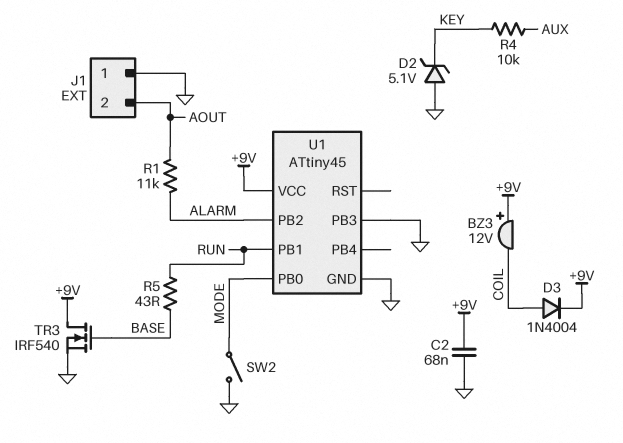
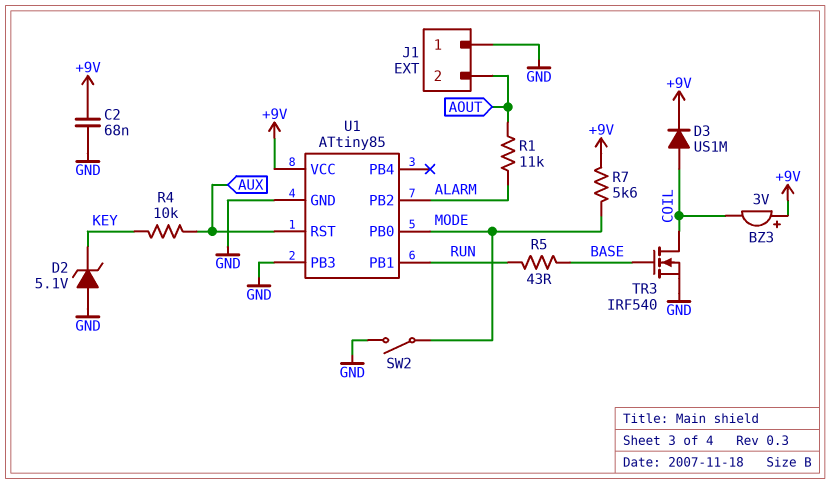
BZ3: buzzer 12V (plus +9V, minus COIL) -> buzzer 3V (plus +9V, minus COIL)
D3: diode 1N4004 (A COIL, K +9V) -> diode US1M (A COIL, K +9V)
R7: none -> 5.6k (+9V, MODE)
TR3: NMOS IRF540 (G BASE, D +9V, S GND) -> NMOS IRF540 (G BASE, D COIL, S GND)
U1: ATtiny45 -> ATtiny85
U1 pin RST: none -> AUX

